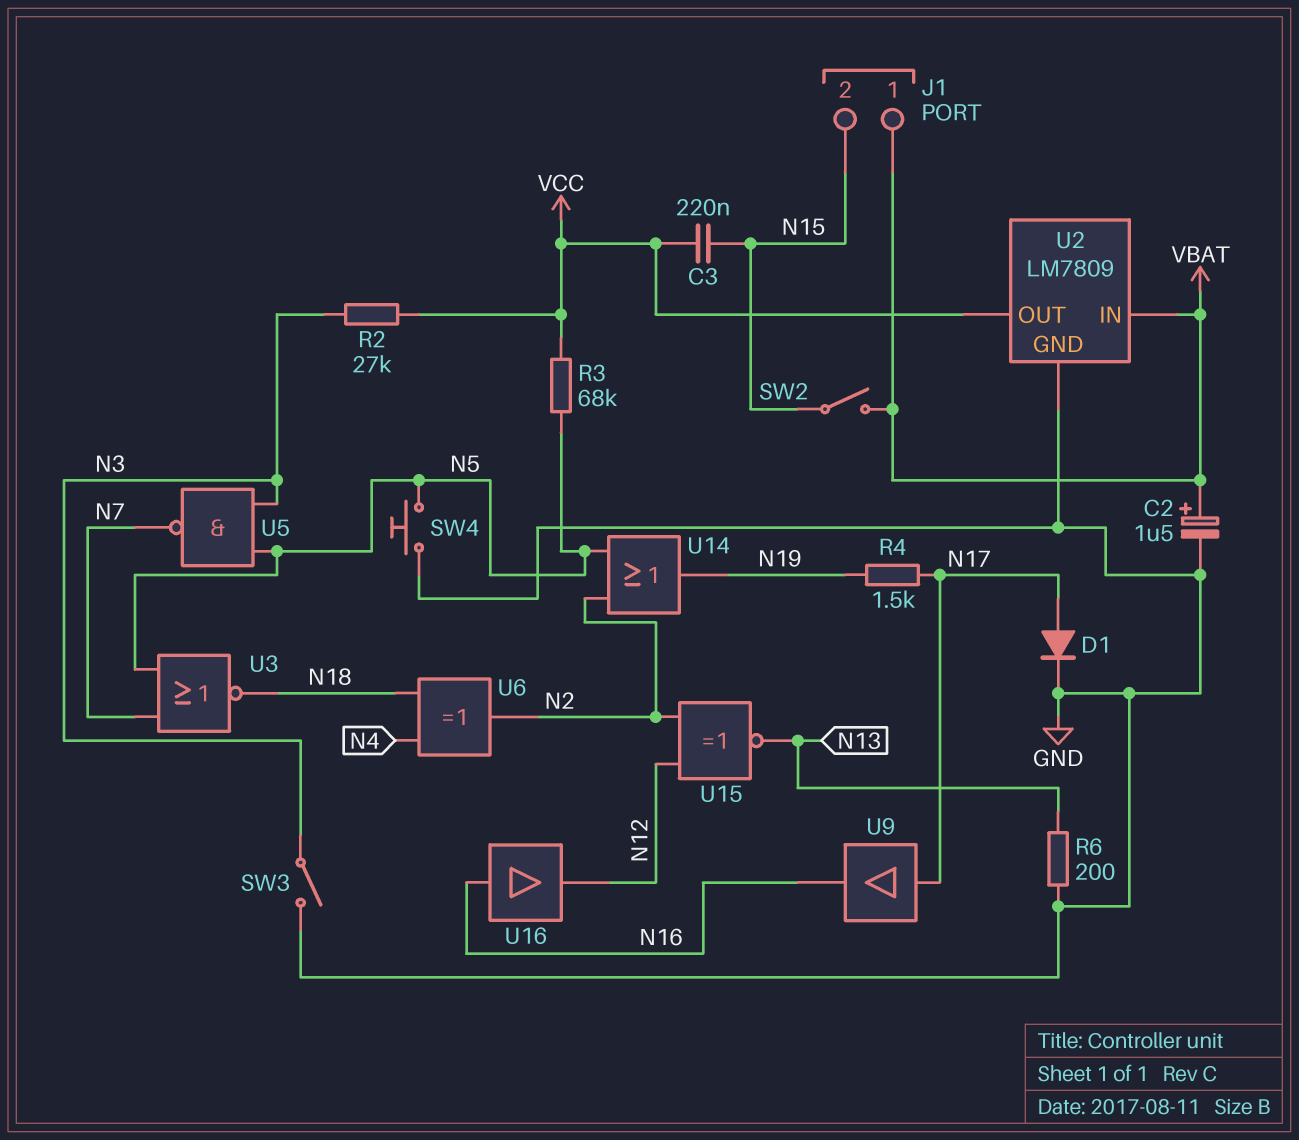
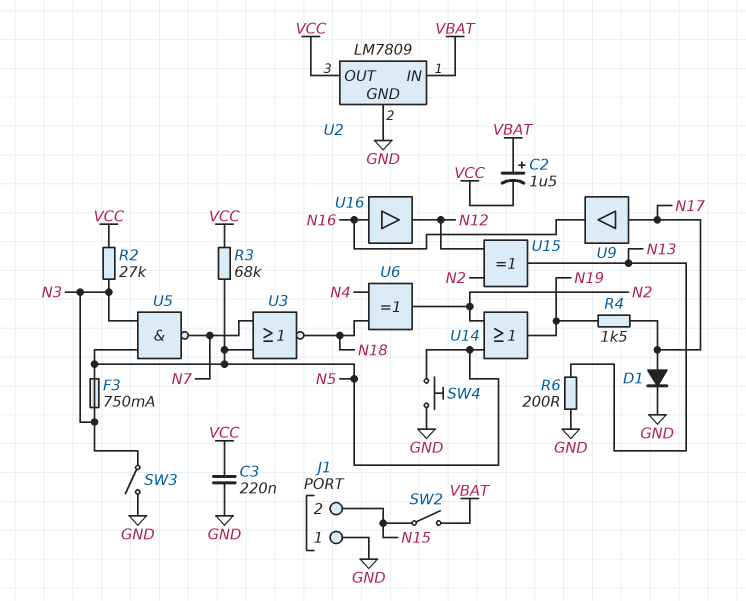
C2: 1.5uF (plus VBAT, minus GND) -> 1.5uF (plus VBAT, minus VCC)
C3: 220nF (N15, VCC) -> 220nF (GND, VCC)
F3: none -> 750mA (N3, N5)
J1 pin 1: VBAT -> GND
U15: XNOR (in N2, in N12, out N13) -> XOR (in N2, in N12, out N13)

